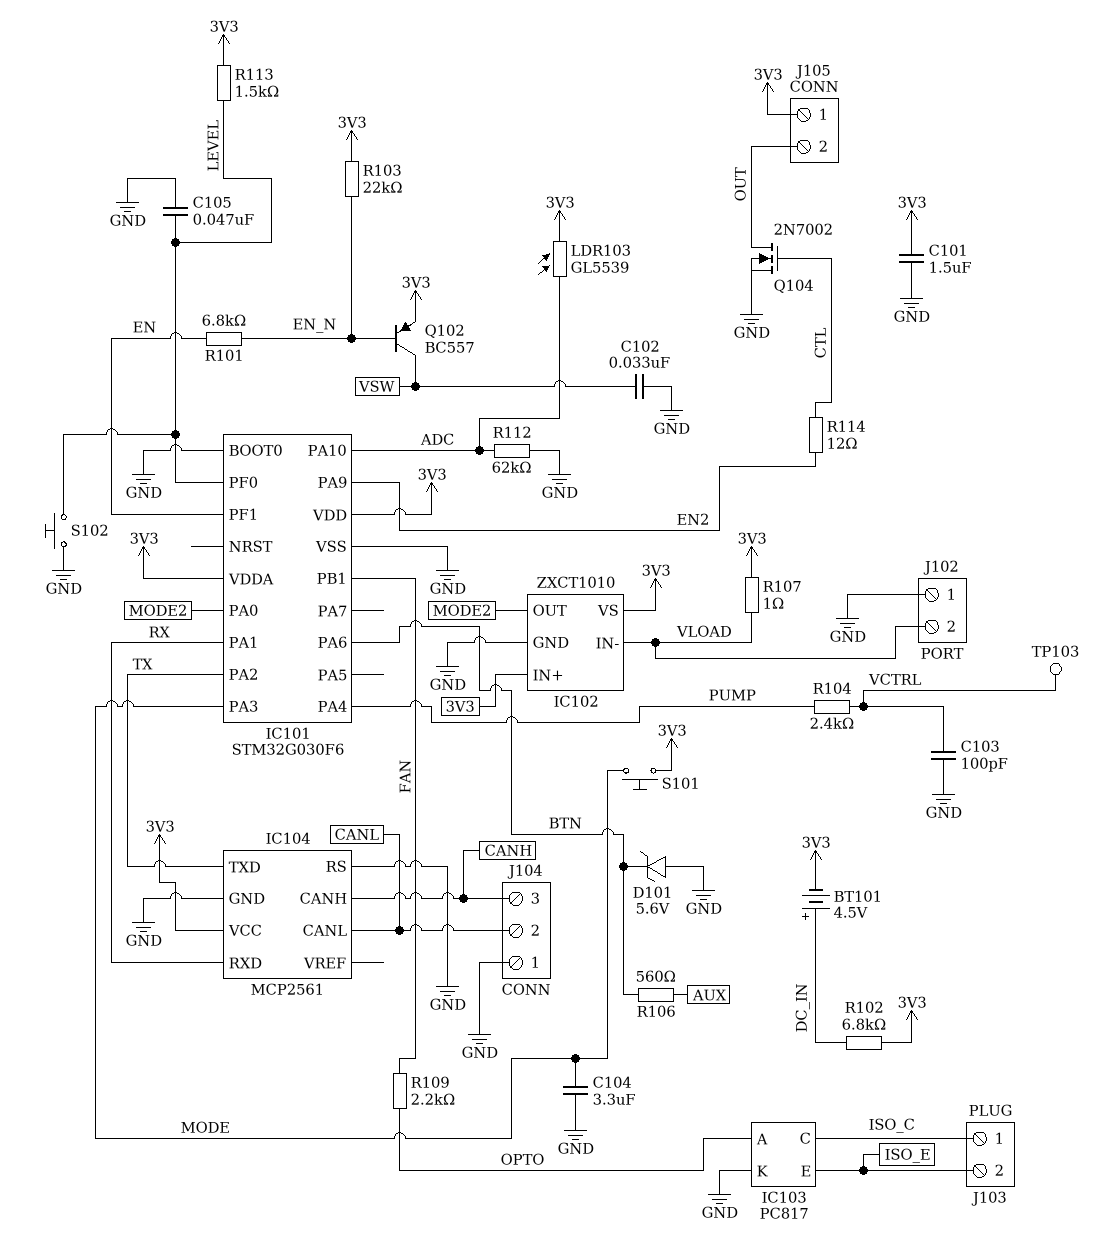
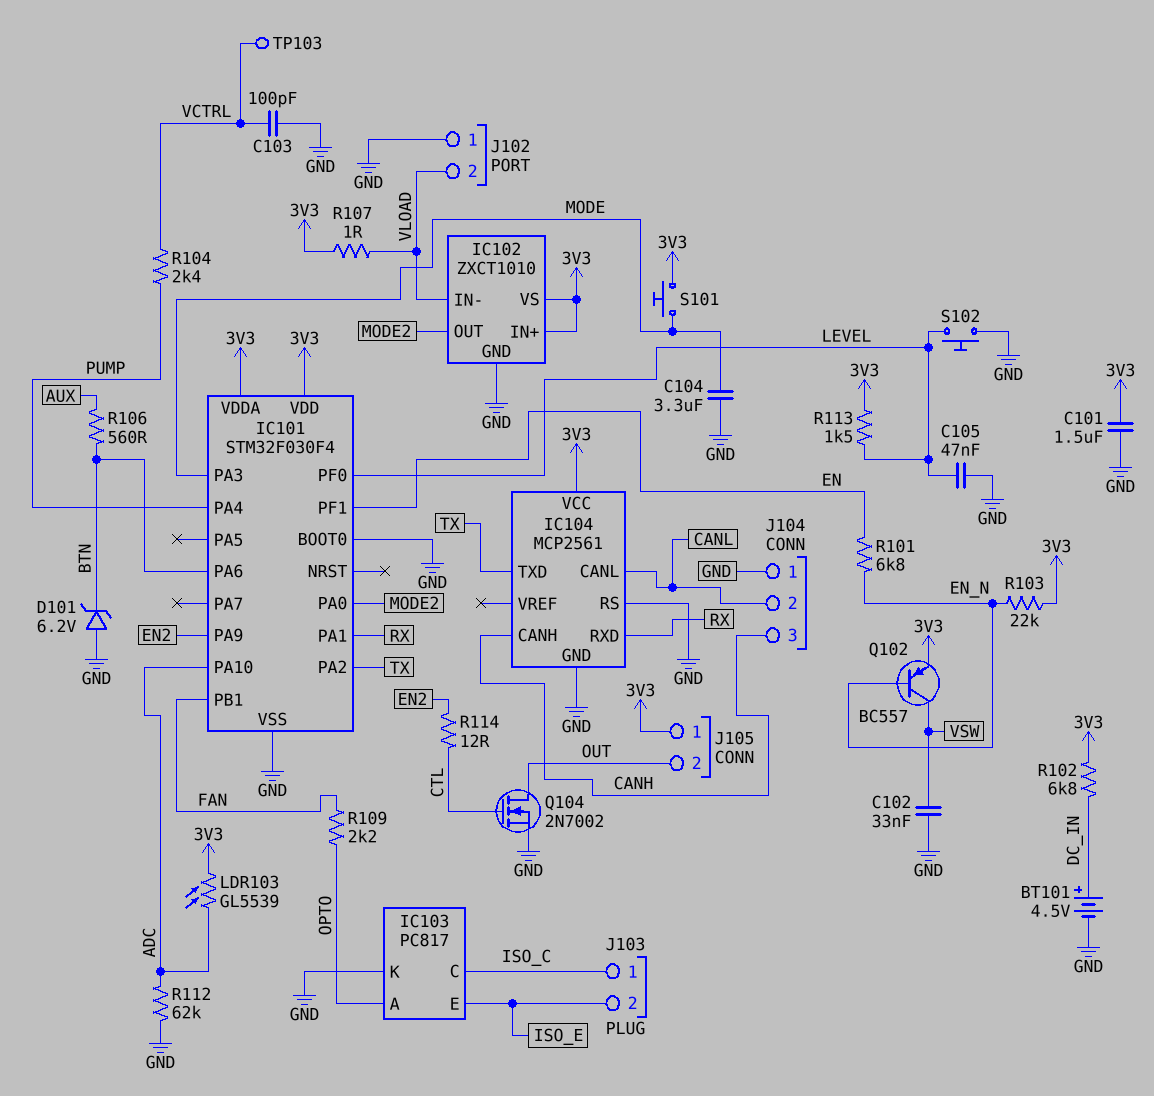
BT101: 4.5V (plus DC_IN, minus 3V3) -> 4.5V (plus DC_IN, minus GND)
D101: zener 5.6V (A GND, K BTN) -> zener 6.2V (A GND, K BTN)
IC101: STM32G030F6 -> STM32F030F4

